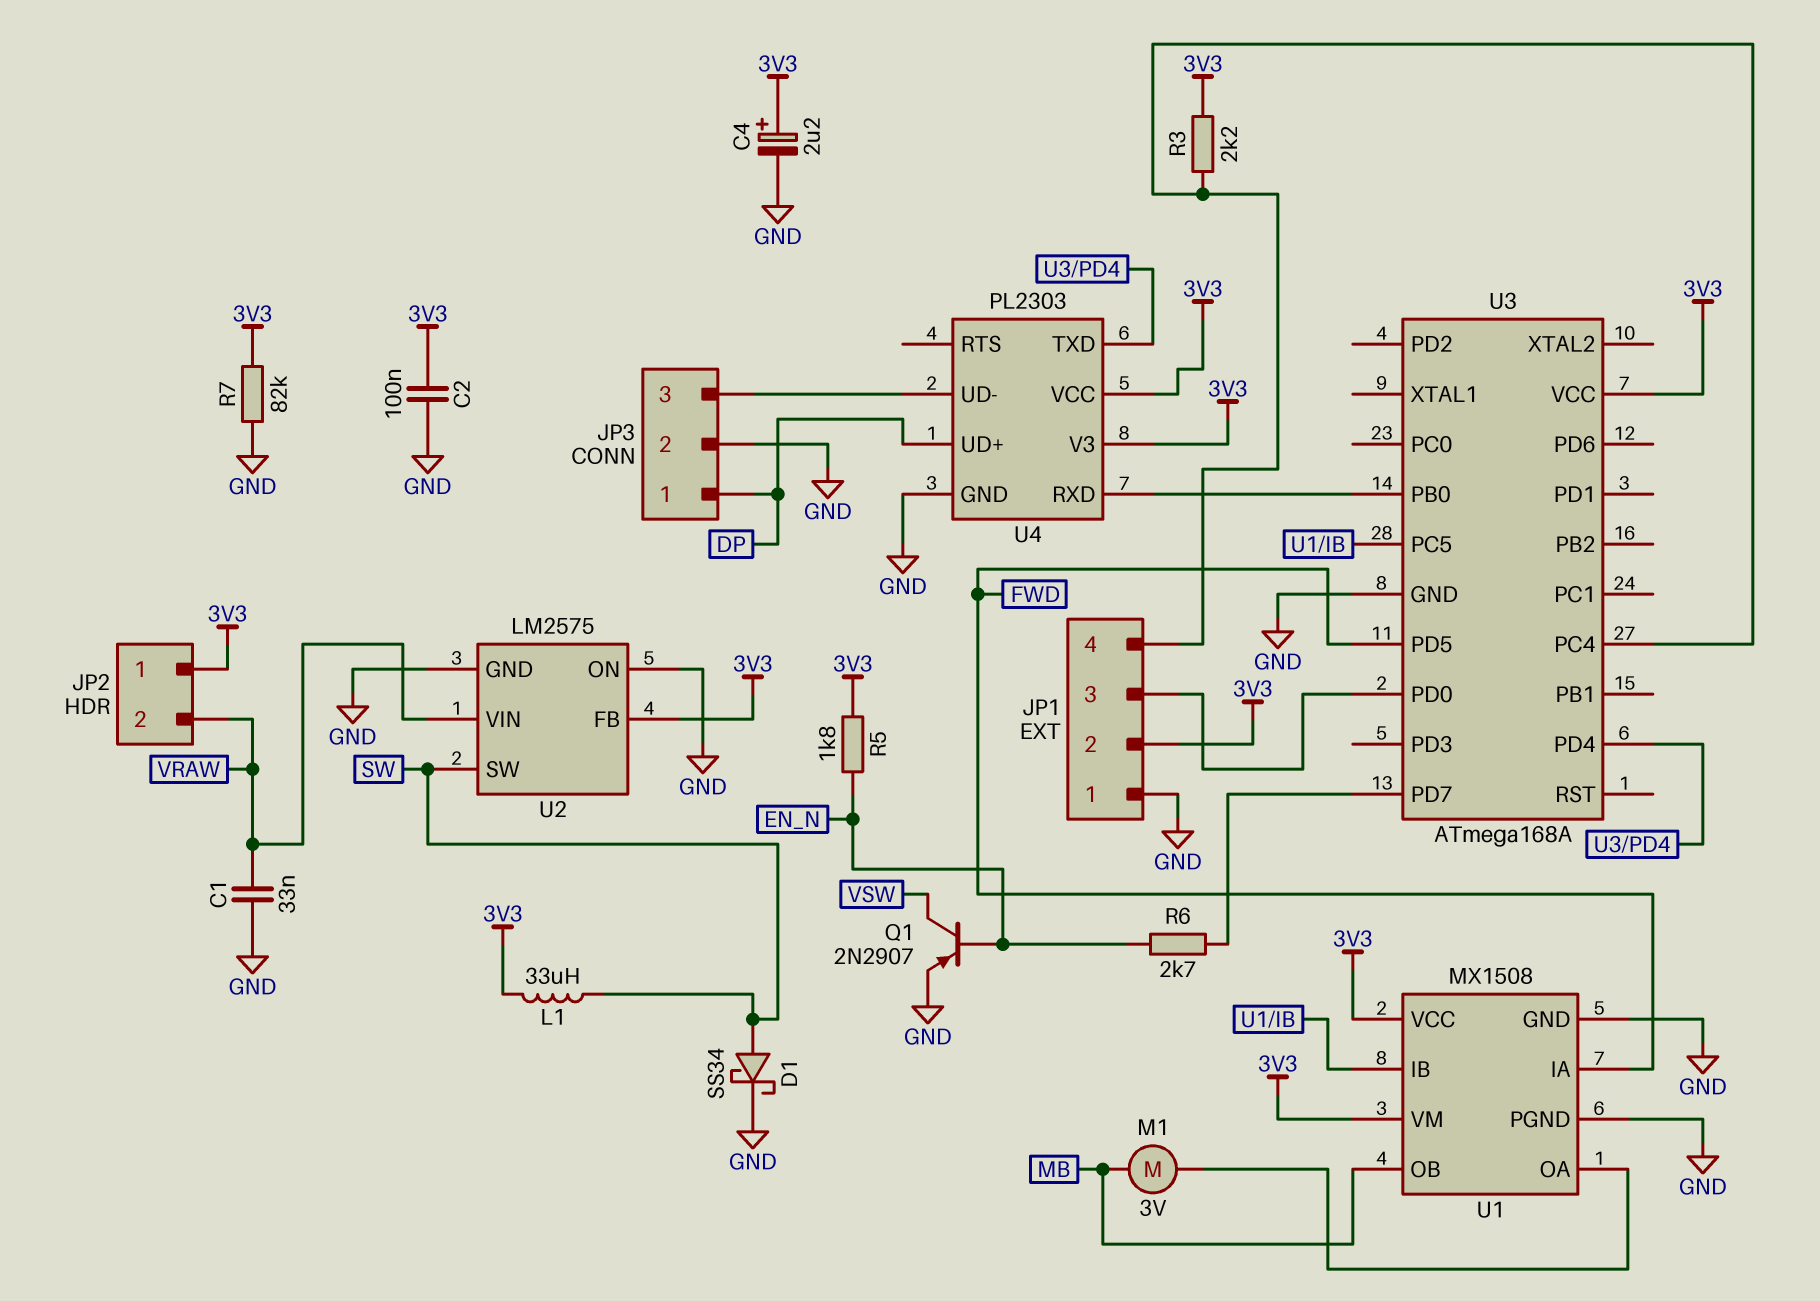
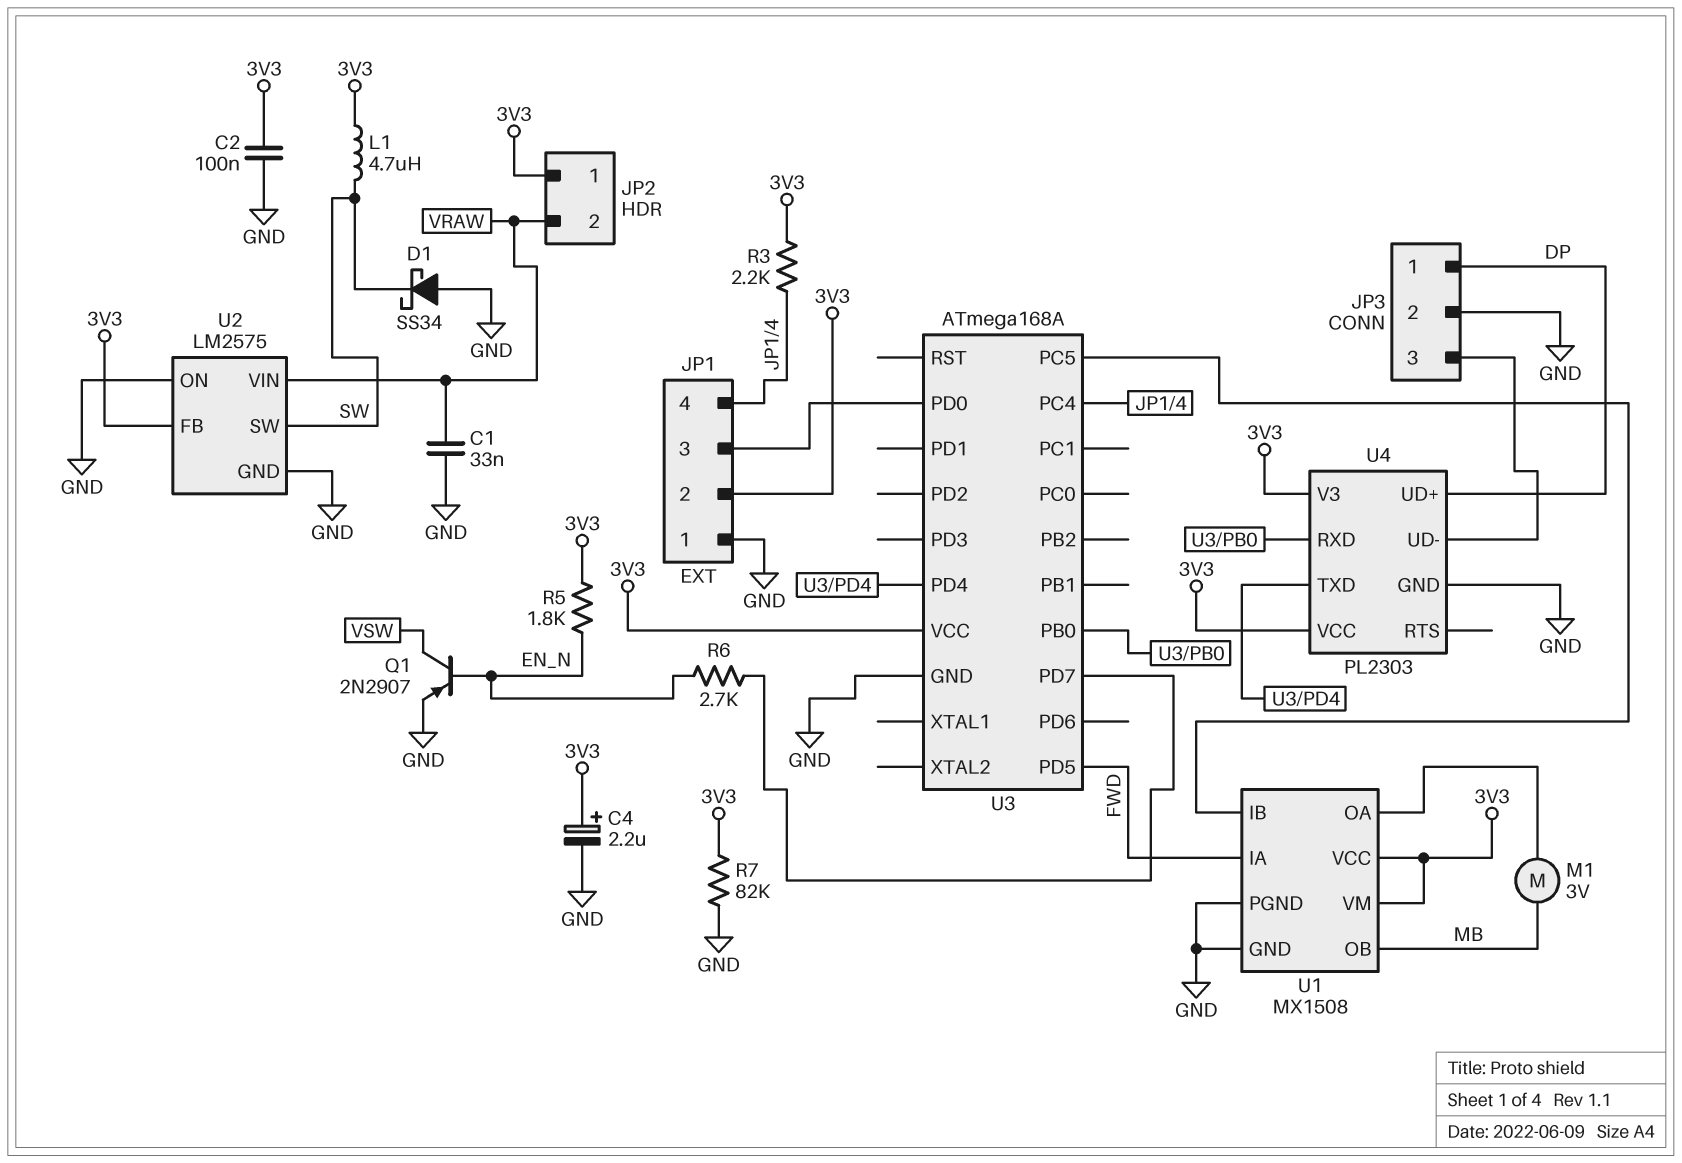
D1: schottky SS34 (A SW, K GND) -> schottky SS34 (A GND, K SW)
L1: 33uH (3V3, SW) -> 4.7uH (3V3, SW)

